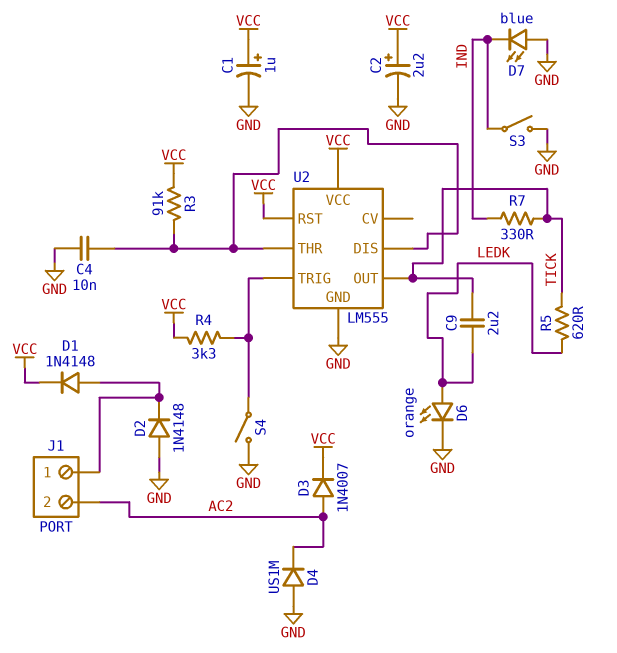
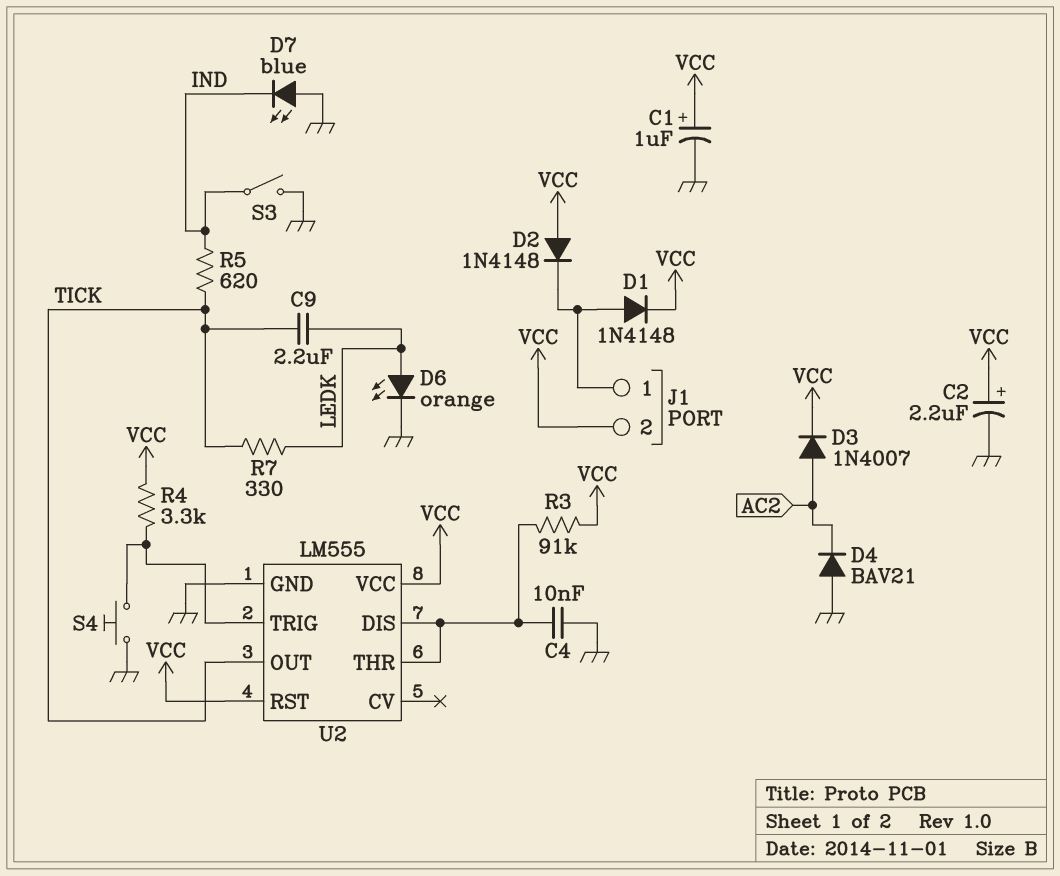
D2: diode 1N4148 (A GND, K J1/1) -> diode 1N4148 (A VCC, K J1/1)
D4: diode US1M (A GND, K AC2) -> diode BAV21 (A GND, K AC2)
J1 pin 2: AC2 -> VCC
R5: 620 (LEDK, TICK) -> 620 (IND, TICK)
R7: 330 (IND, TICK) -> 330 (LEDK, TICK)
S4: switch (GND, U2/TRIG) -> button (GND, U2/TRIG)

